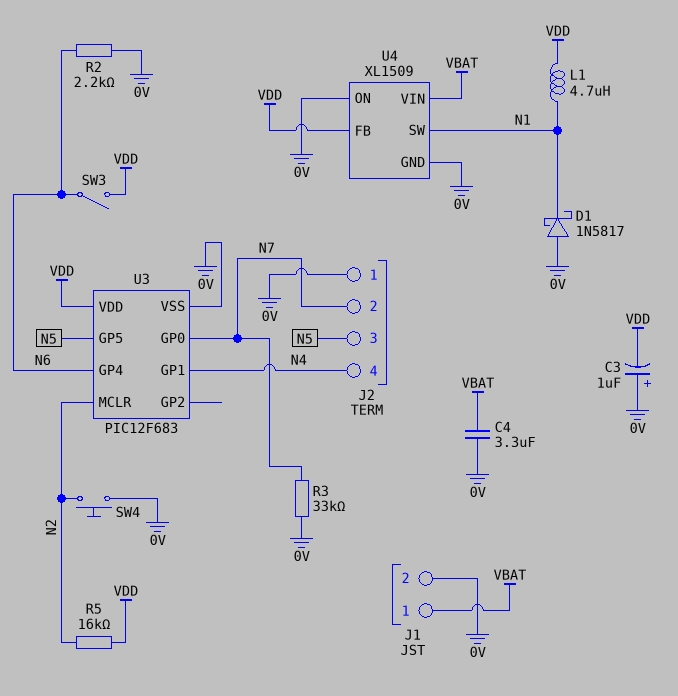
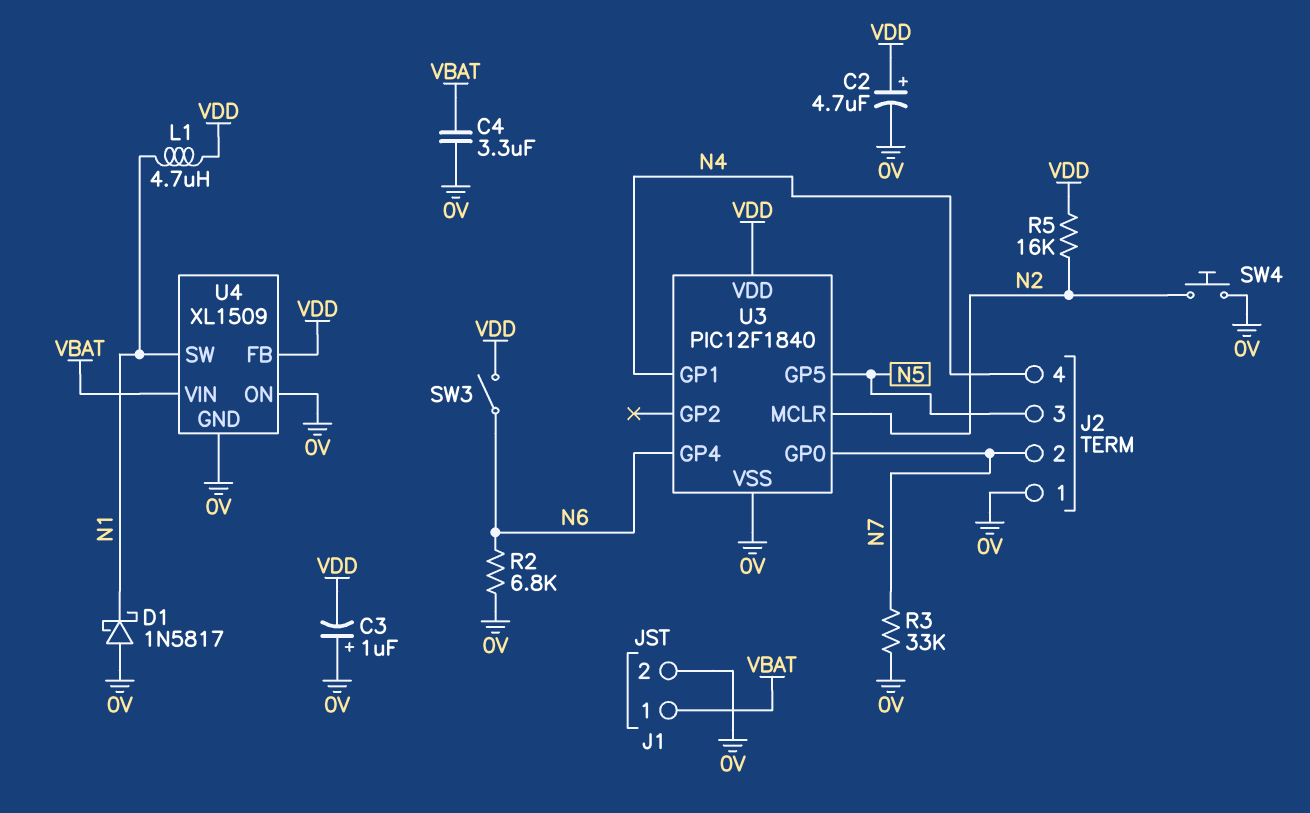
C2: none -> 4.7uF (plus VDD, minus 0V)
R2: 2.2k (0V, N6) -> 6.8k (0V, N6)
U3: PIC12F683 -> PIC12F1840

